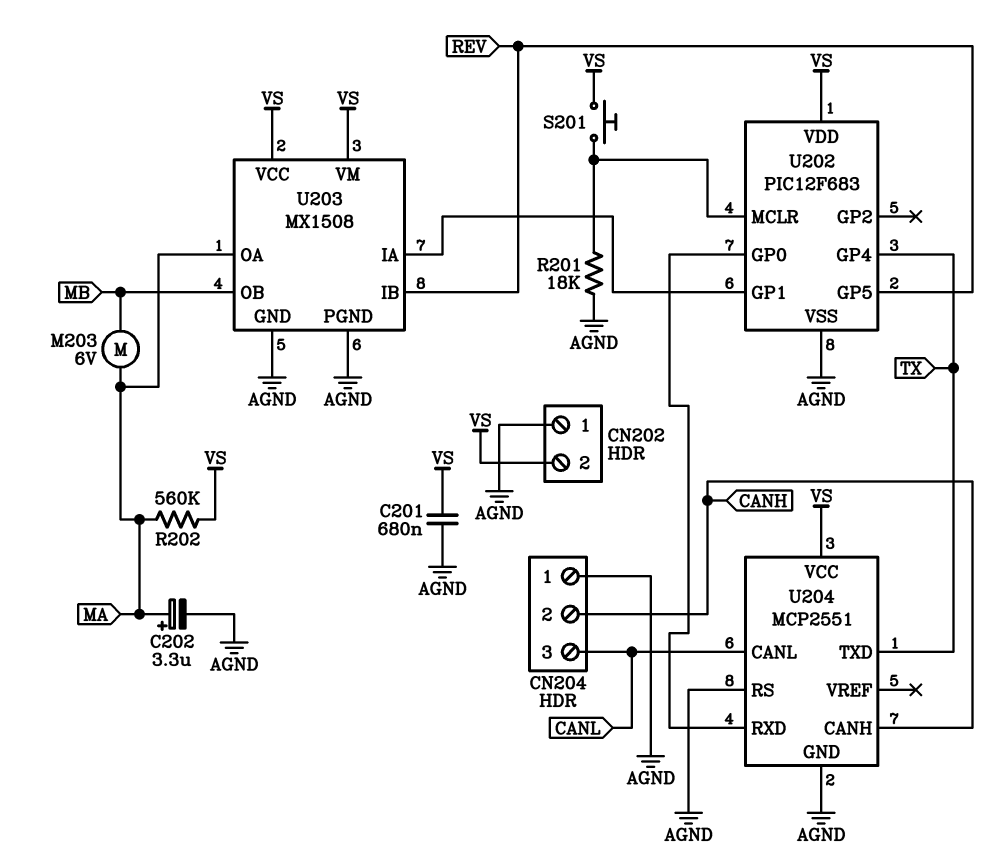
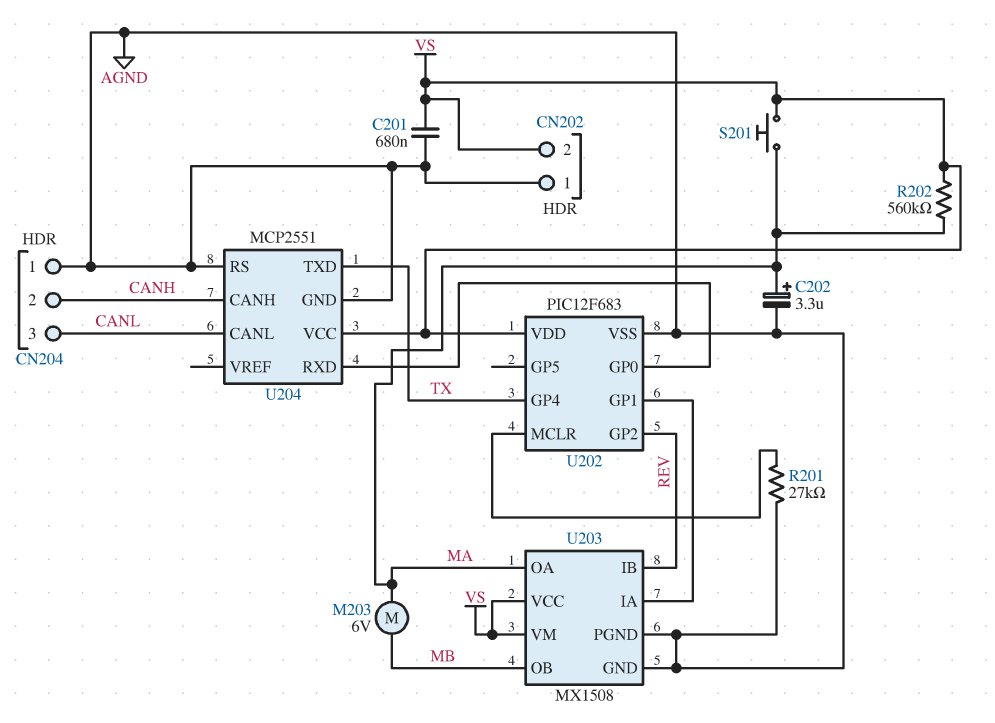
R201: 18k (AGND, U202/MCLR) -> 27k (AGND, U202/MCLR)
S201: button (U202/MCLR, VS) -> button (MA, VS)
U202 pin GP2: none -> REV
U202 pin GP5: REV -> none

